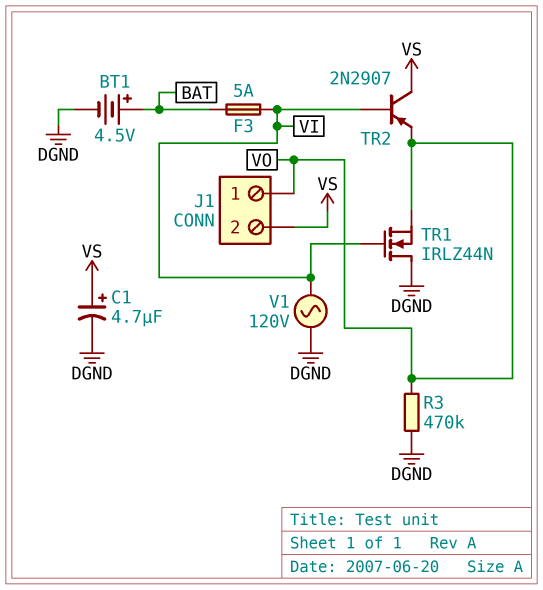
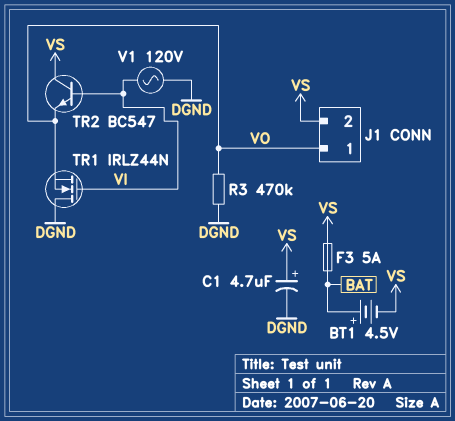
BT1: 4.5V (plus BAT, minus DGND) -> 4.5V (plus BAT, minus VS)
F3: 5A (BAT, VI) -> 5A (BAT, VS)
TR2: PNP 2N2907 (B VI, C VS, E VO) -> NPN BC547 (B VI, C VS, E VO)

